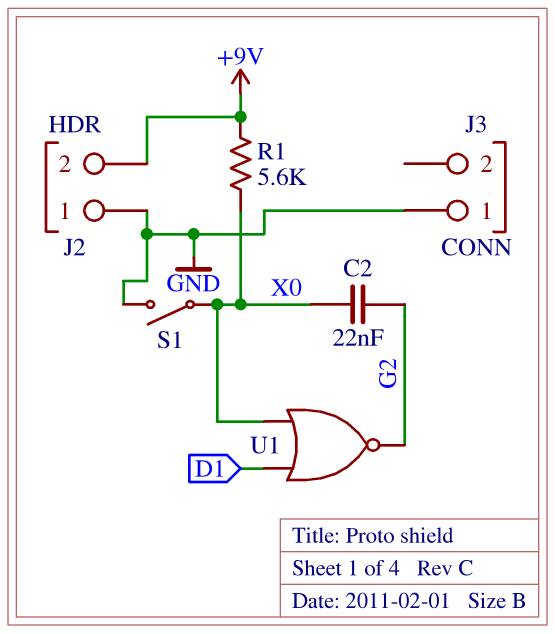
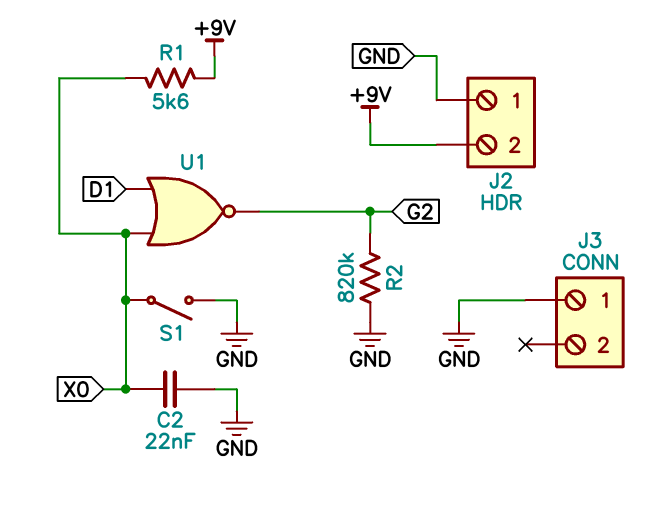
C2: 22nF (G2, X0) -> 22nF (GND, X0)
R2: none -> 820k (G2, GND)

